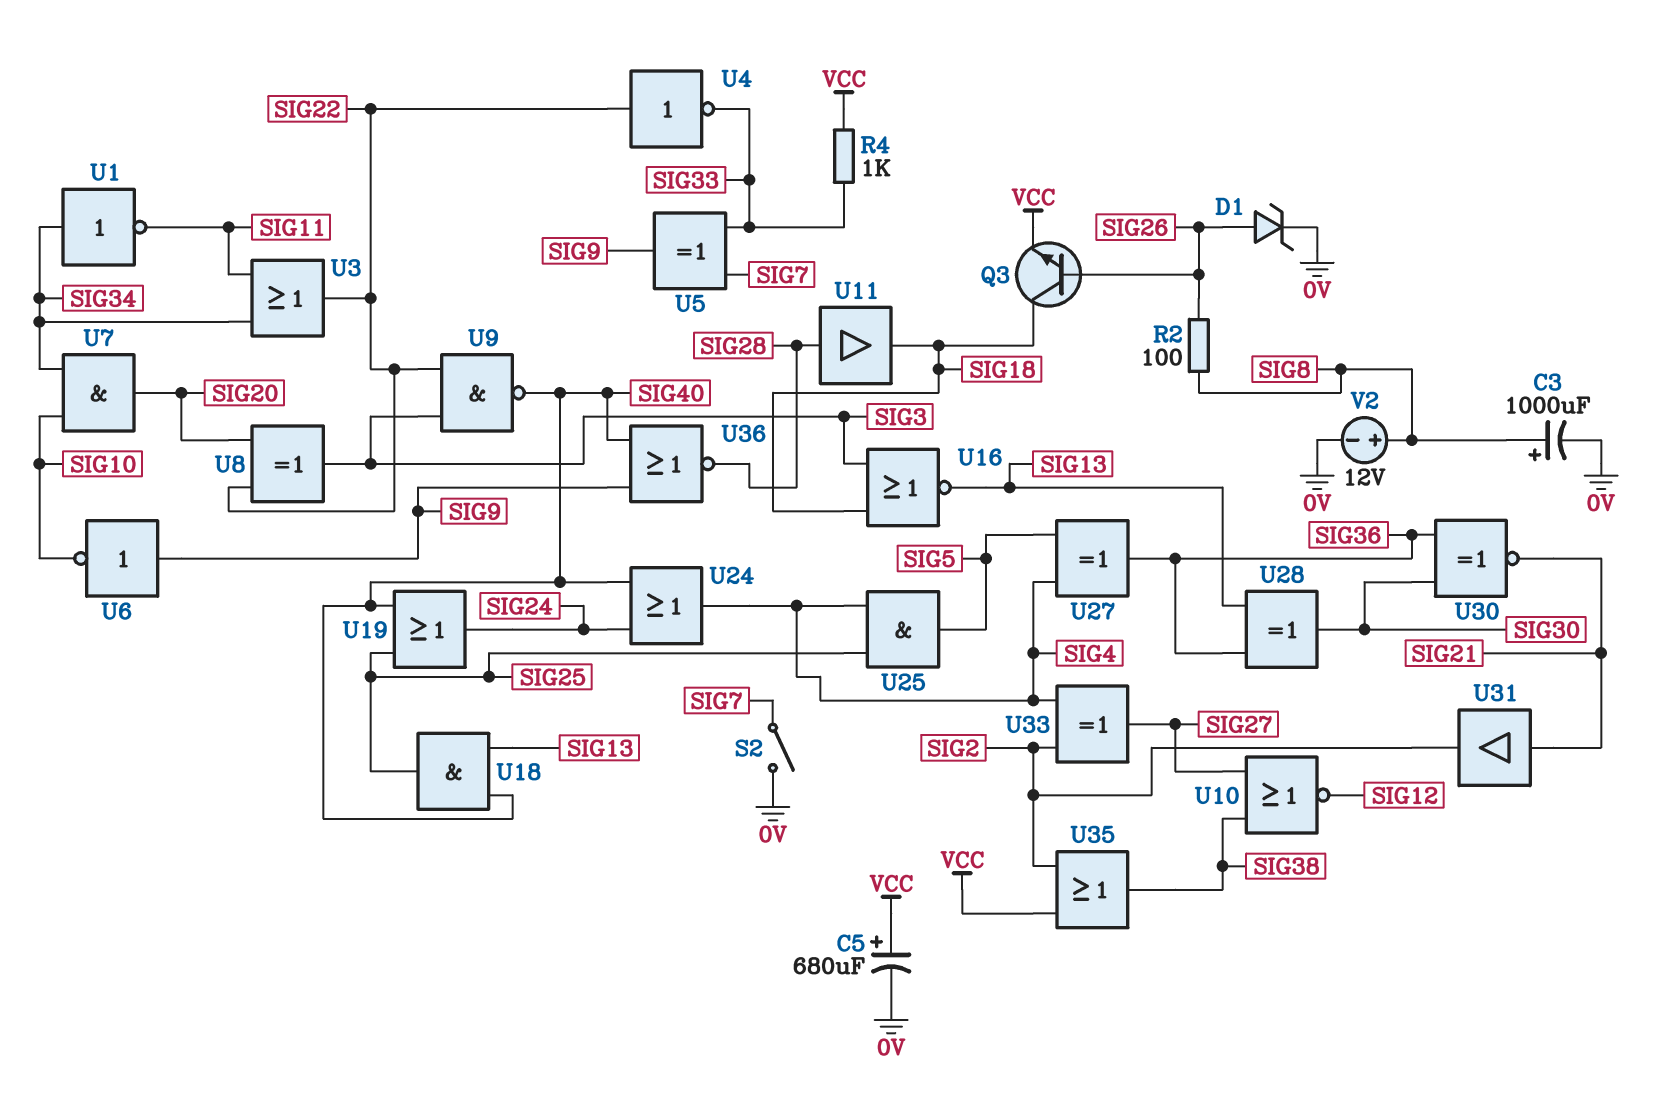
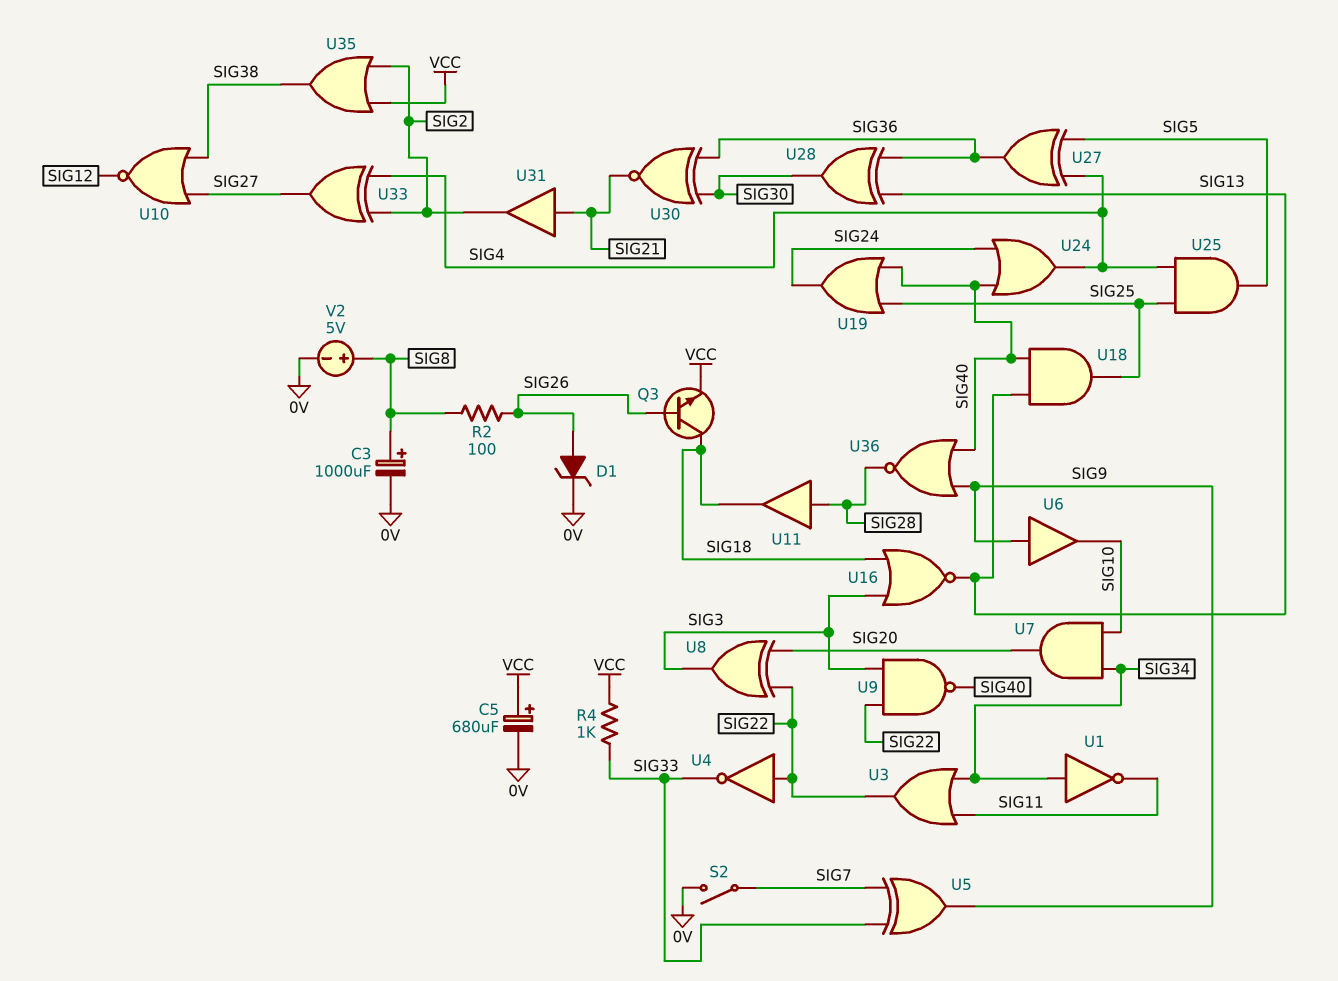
U6: NOT (in SIG9, out SIG10) -> buffer (in SIG9, out SIG10)
V2: 12V (plus SIG8, minus 0V) -> 5V (plus SIG8, minus 0V)

